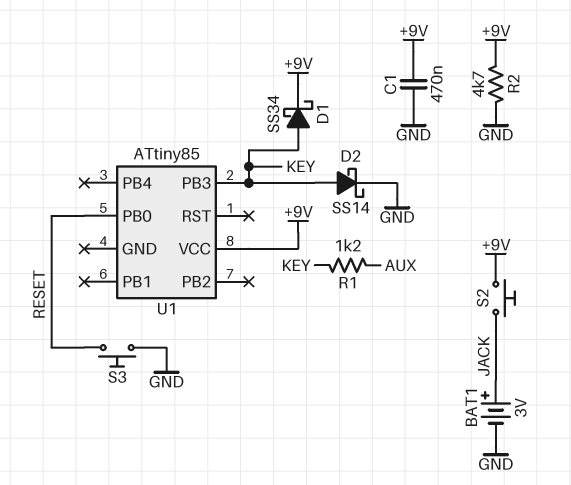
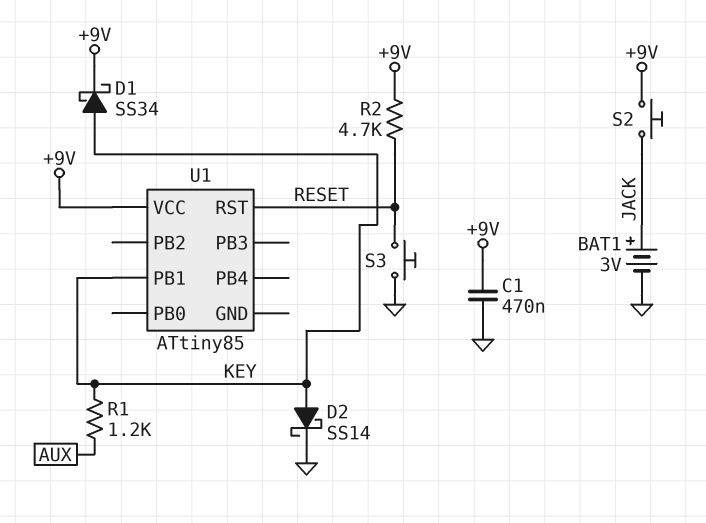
R2: 4.7k (+9V, GND) -> 4.7k (+9V, RESET)
U1 pin PB0: RESET -> none
U1 pin PB1: none -> KEY
U1 pin PB3: KEY -> none
U1 pin RST: none -> RESET

